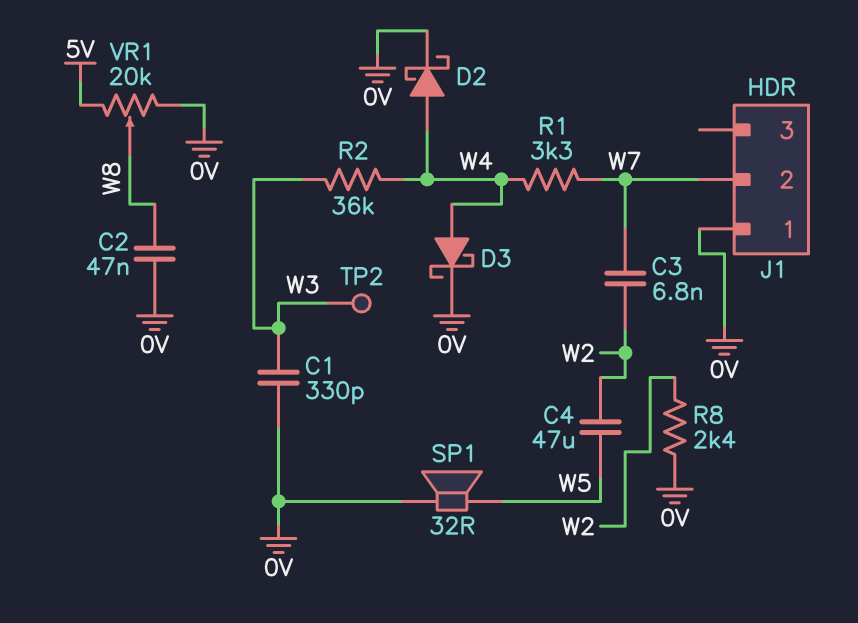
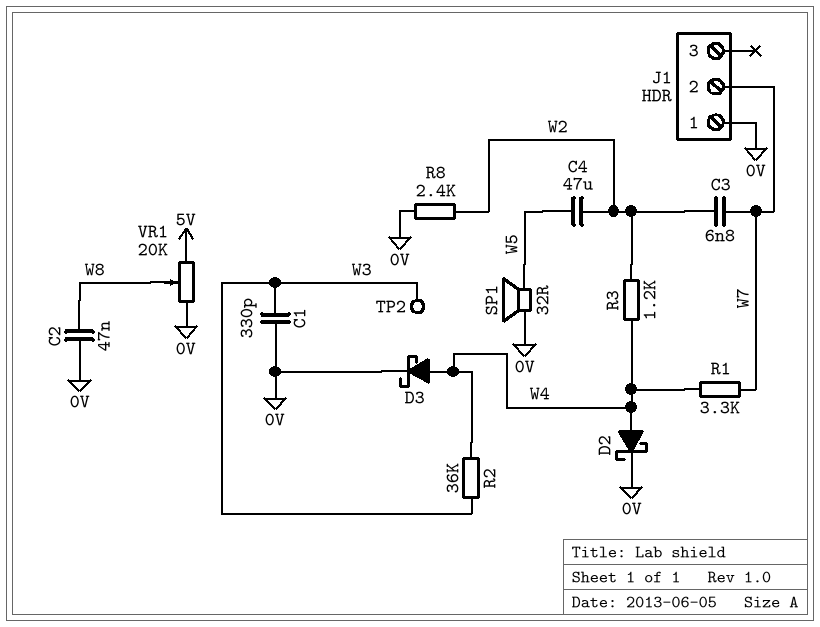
R3: none -> 1.2k (W2, W4)

